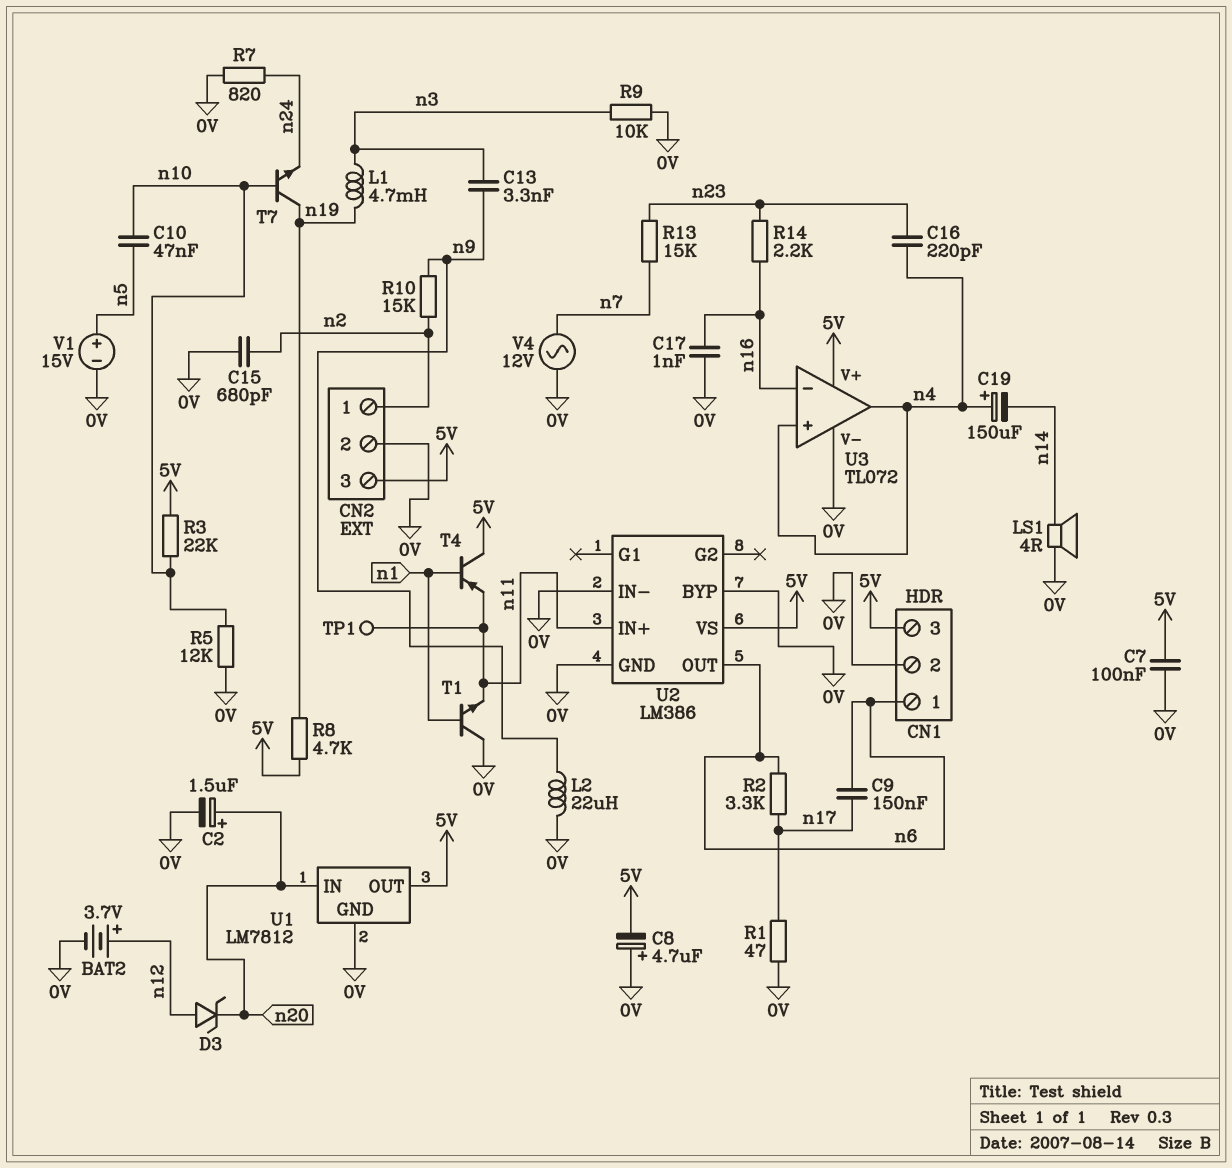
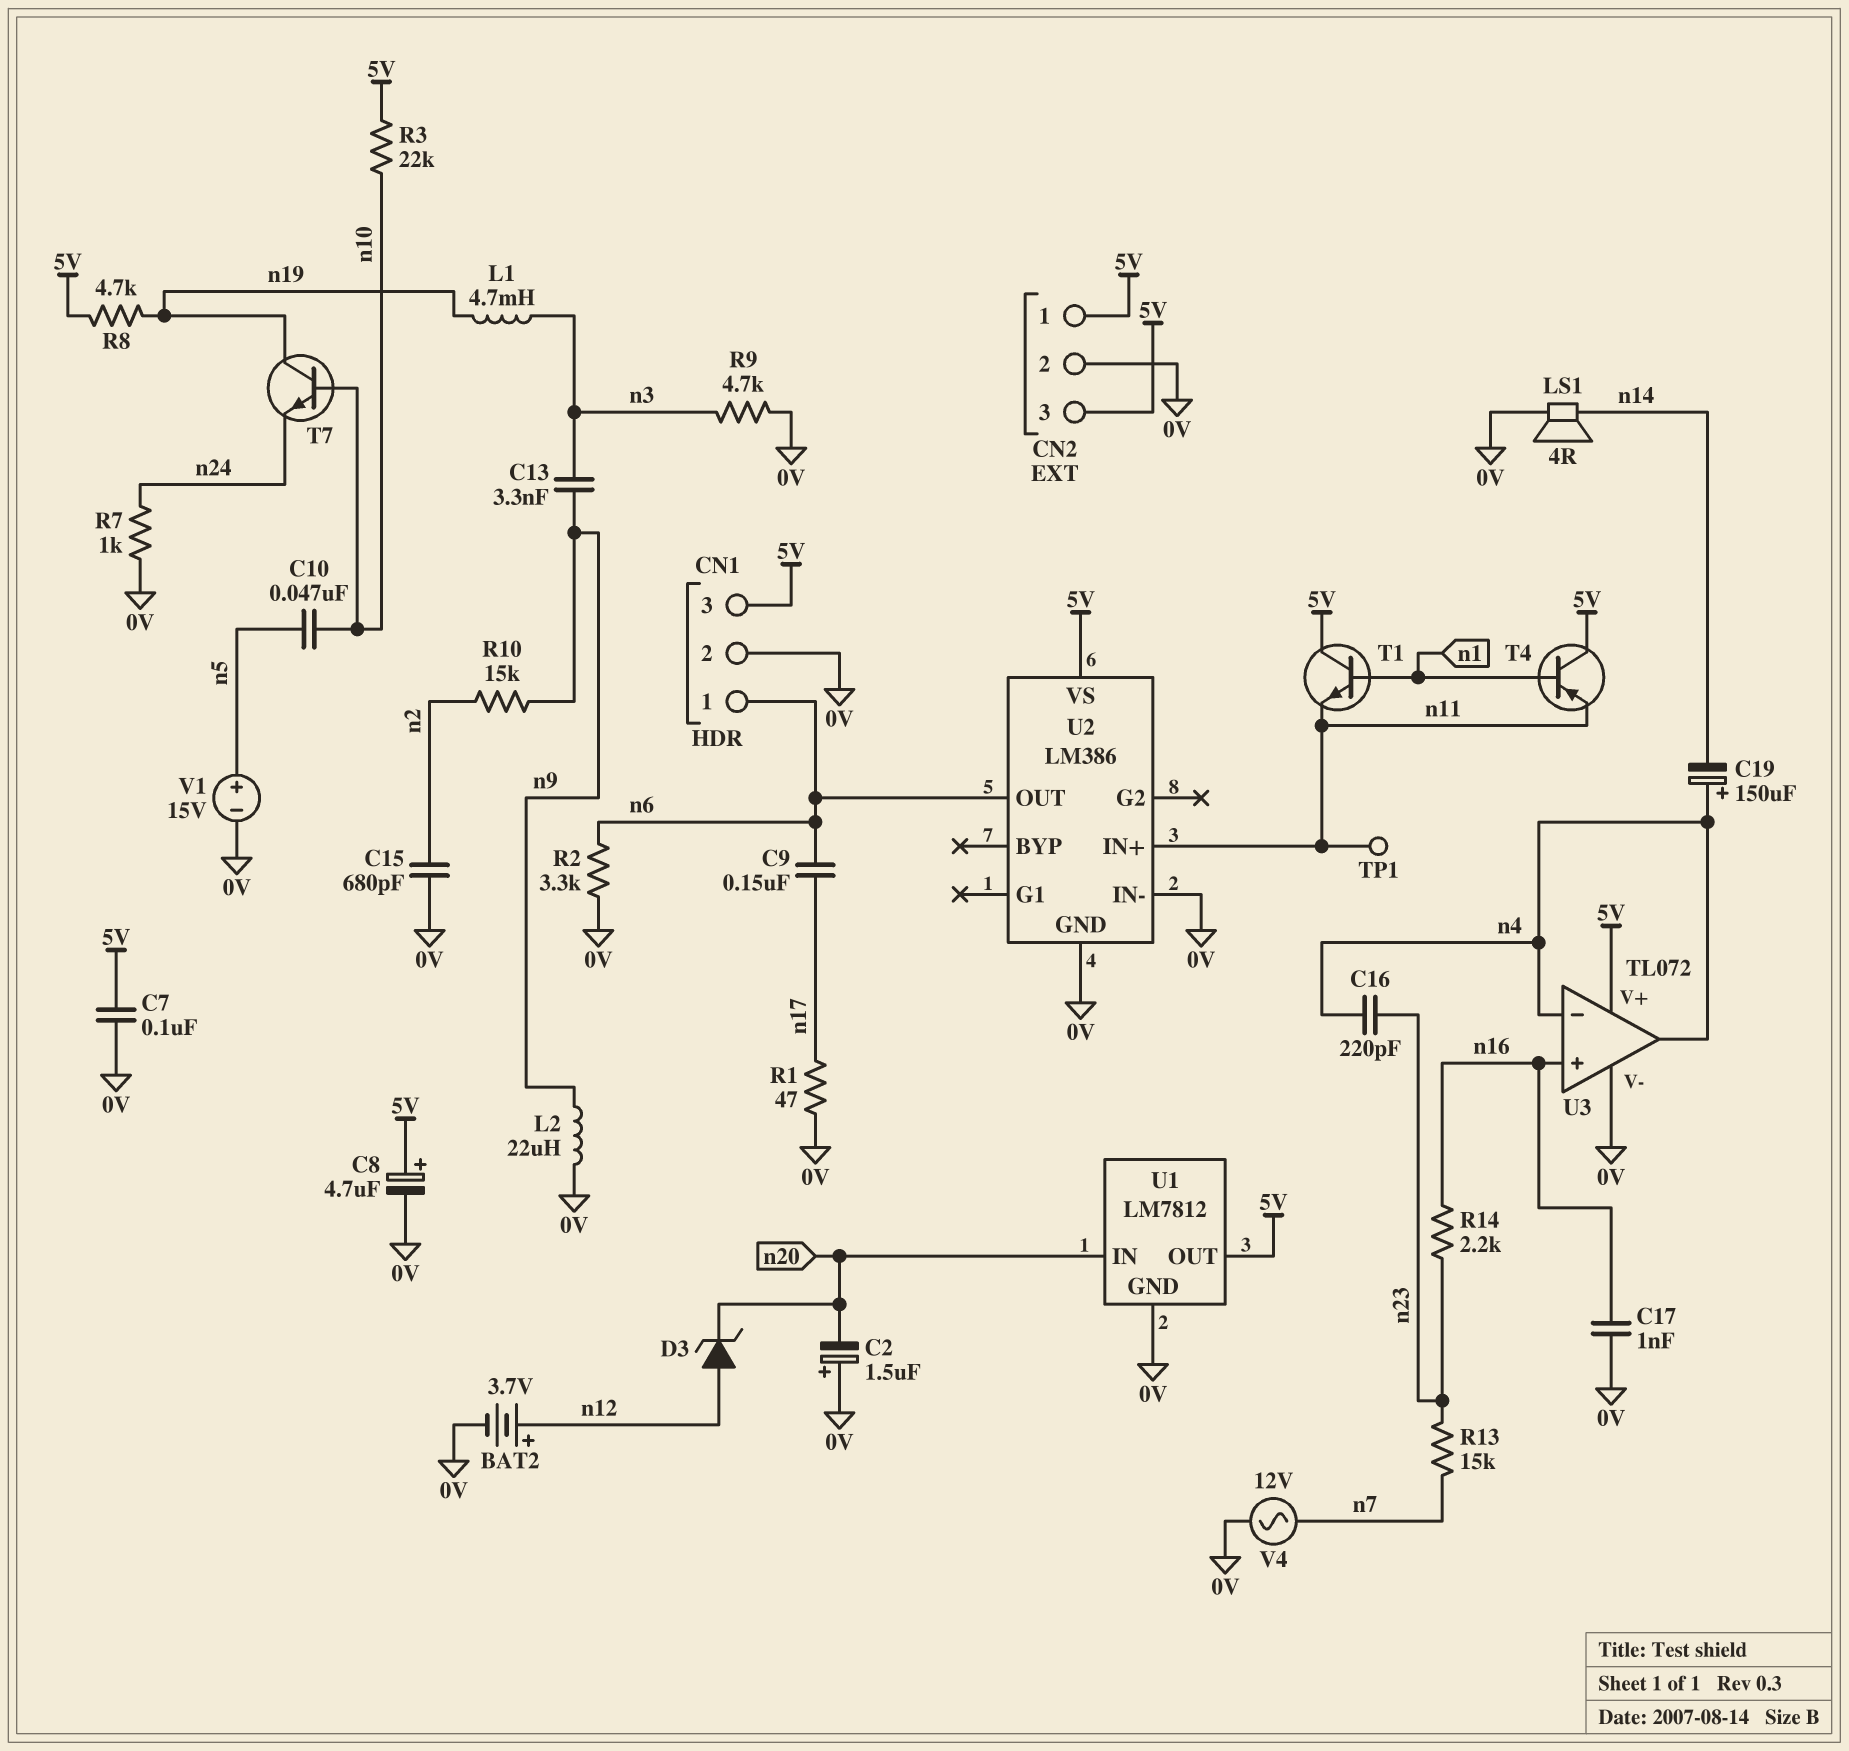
C2: 1.5uF (plus n20, minus 0V) -> 1.5uF (plus 0V, minus n20)
C8: 4.7uF (plus 0V, minus 5V) -> 4.7uF (plus 5V, minus 0V)
CN2 pin 1: n2 -> 5V
R2: 3.3k (n6, n17) -> 3.3k (0V, n6)
R5: 12k (0V, n10) -> none
R7: 820 (0V, n24) -> 1k (0V, n24)
R9: 10k (0V, n3) -> 4.7k (0V, n3)
T1: NPN (B n1, C 0V, E n11) -> NPN (B n1, C 5V, E n11)
U2 pin BYP: 0V -> none
U3 pin in+: n4 -> n16
U3 pin in-: n16 -> n4

